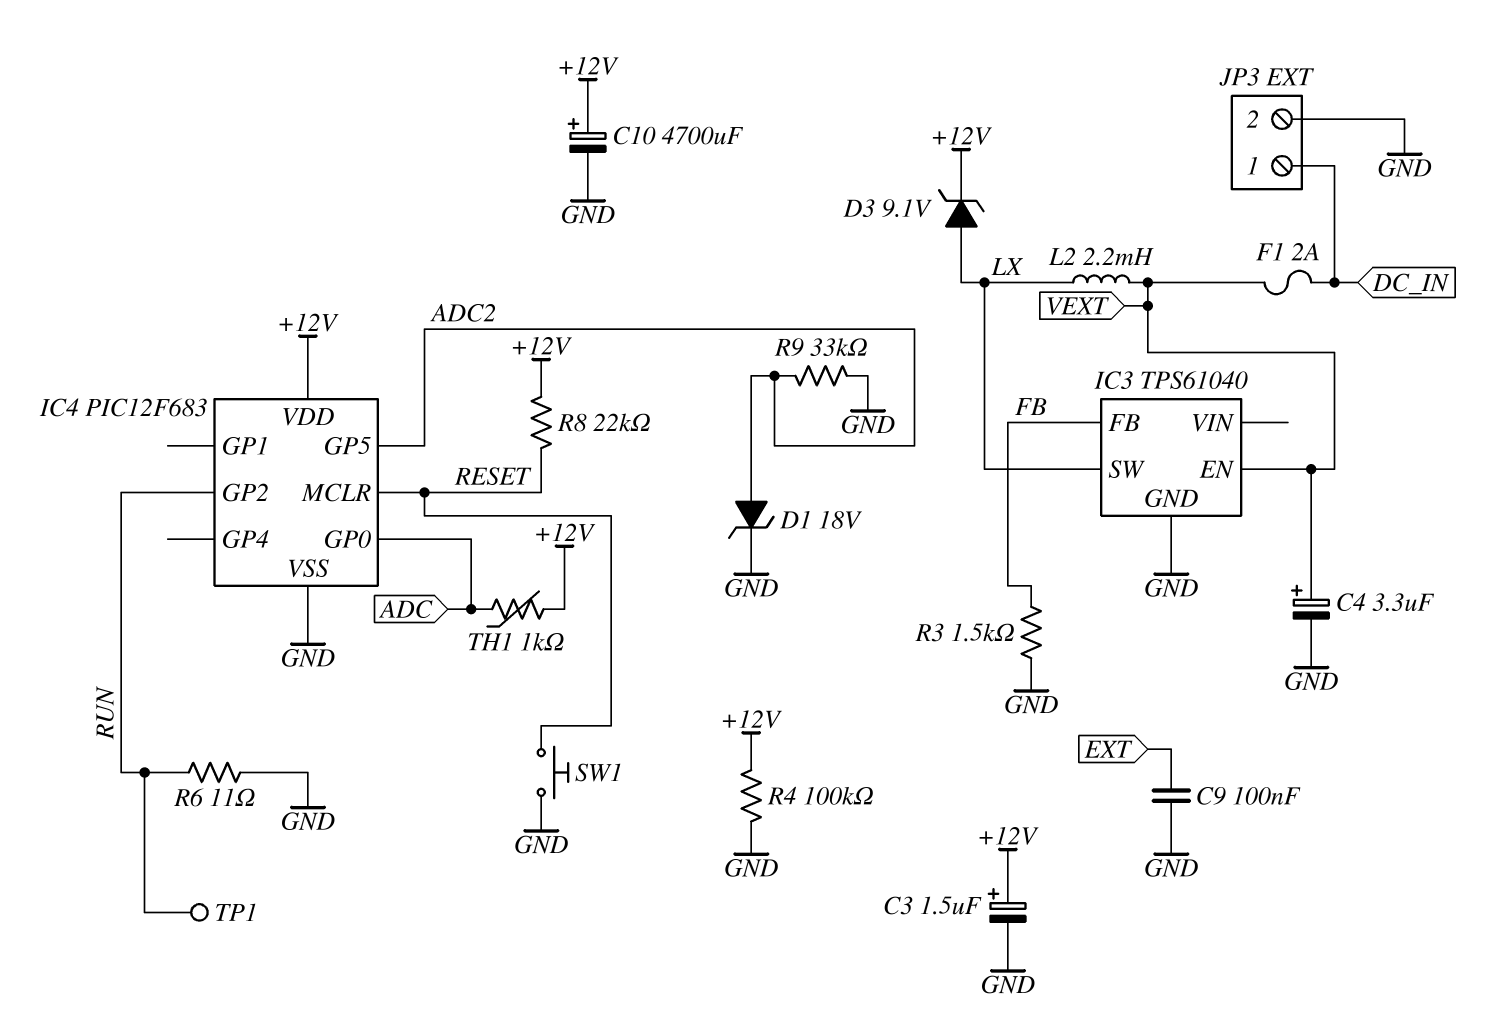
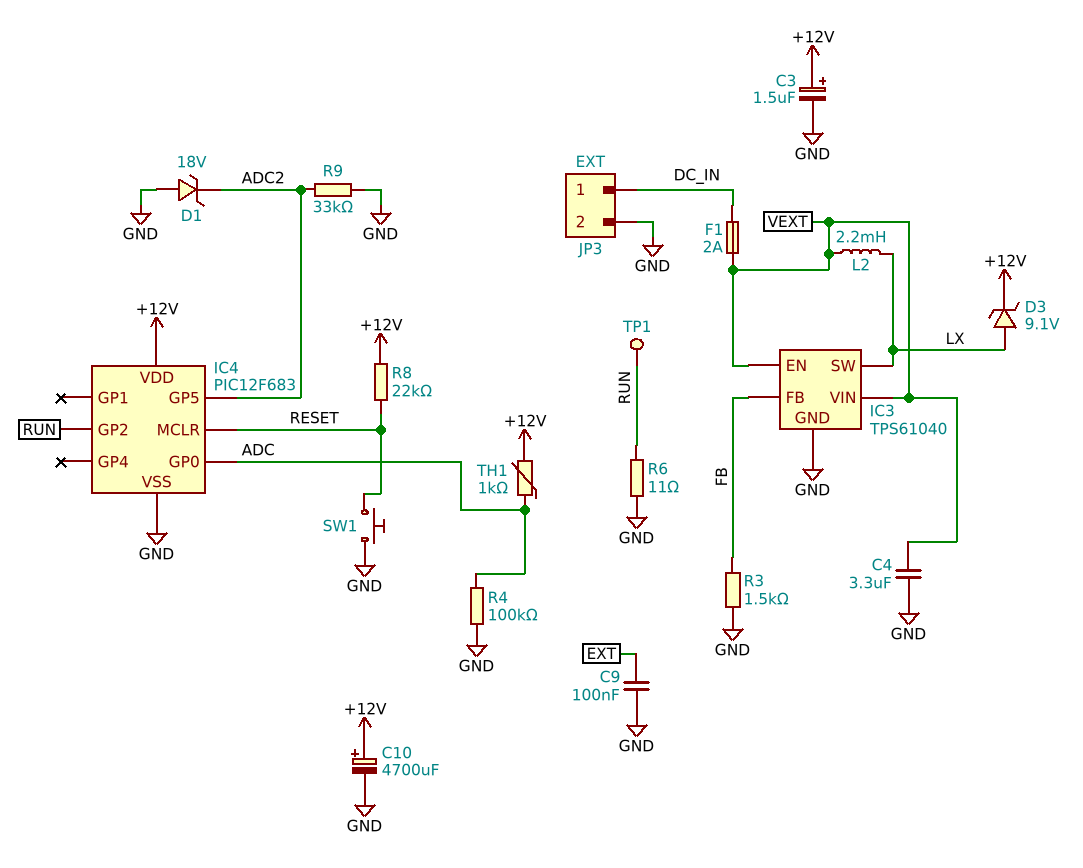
C4: 3.3uF (plus VEXT, minus GND) -> 3.3uF (GND, VEXT)
D1: zener 18V (A ADC2, K GND) -> zener 18V (A GND, K ADC2)
IC3 pin VIN: none -> VEXT
R4: 100k (+12V, GND) -> 100k (ADC, GND)

